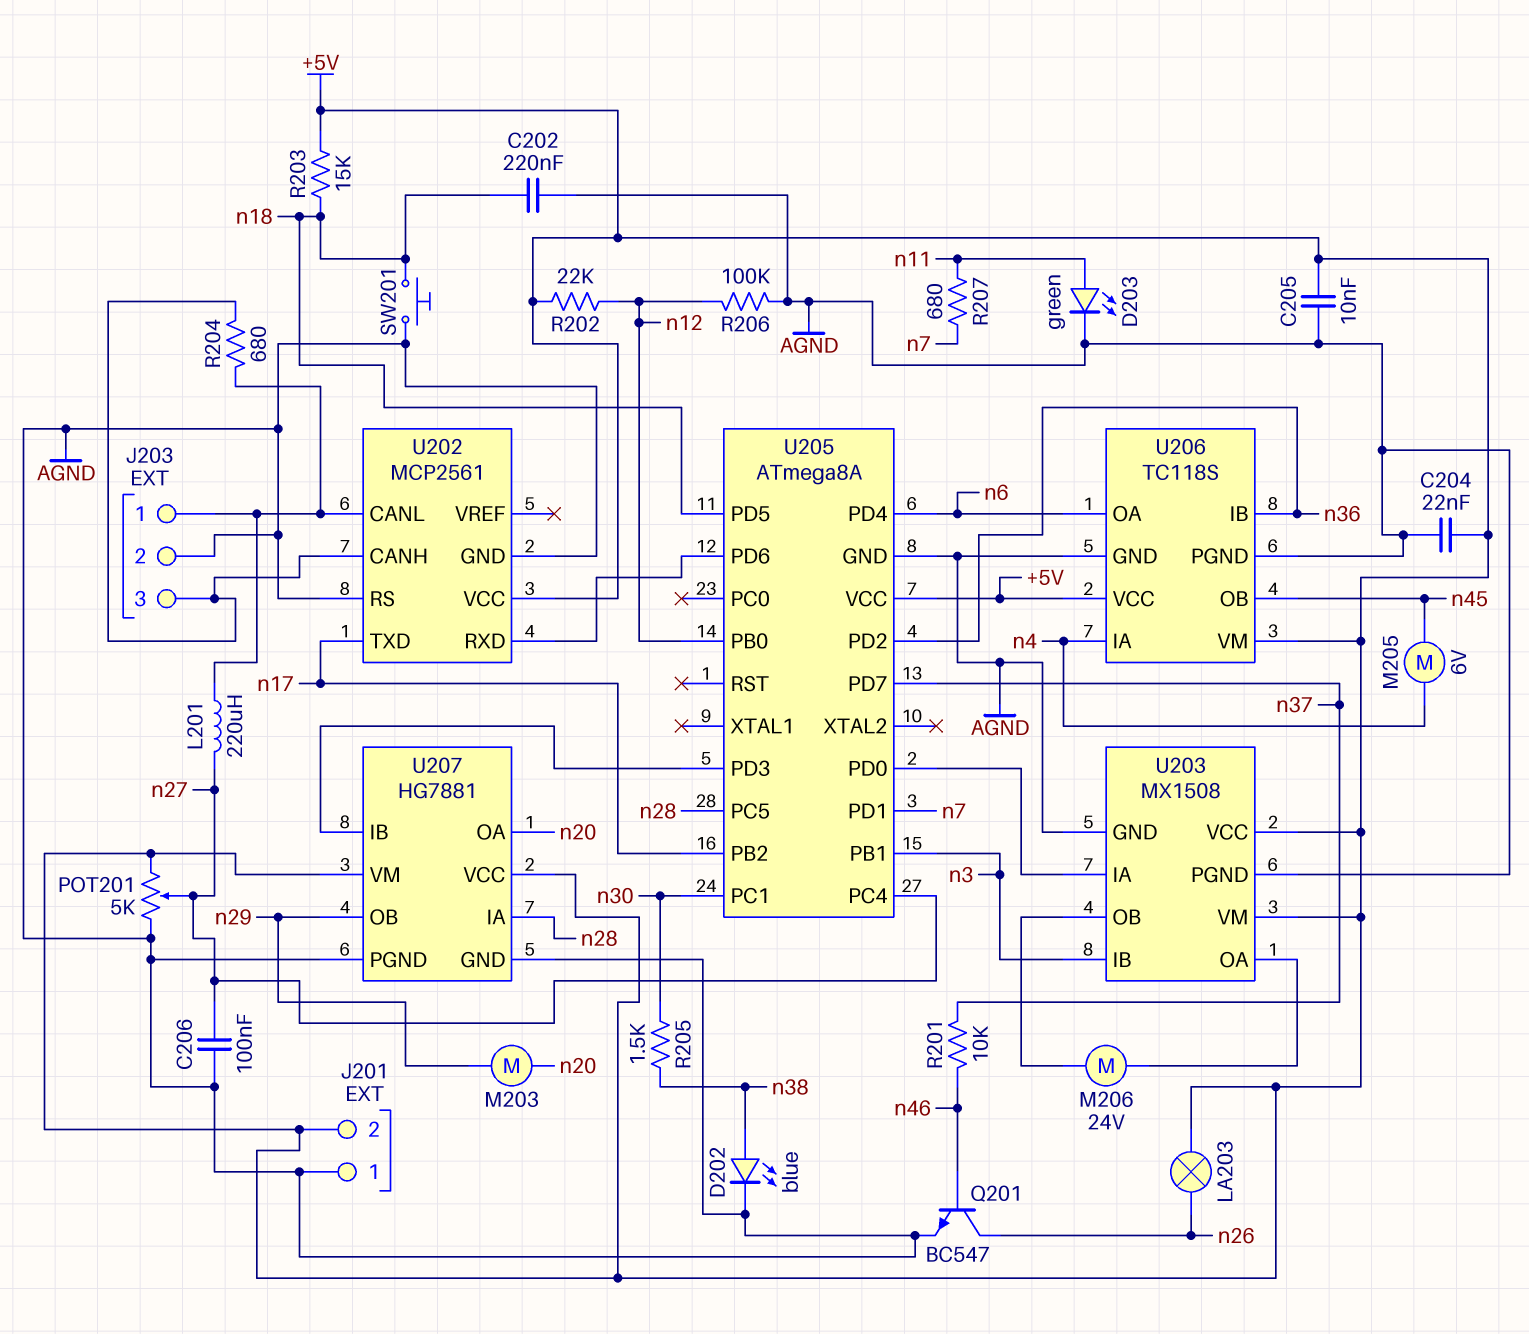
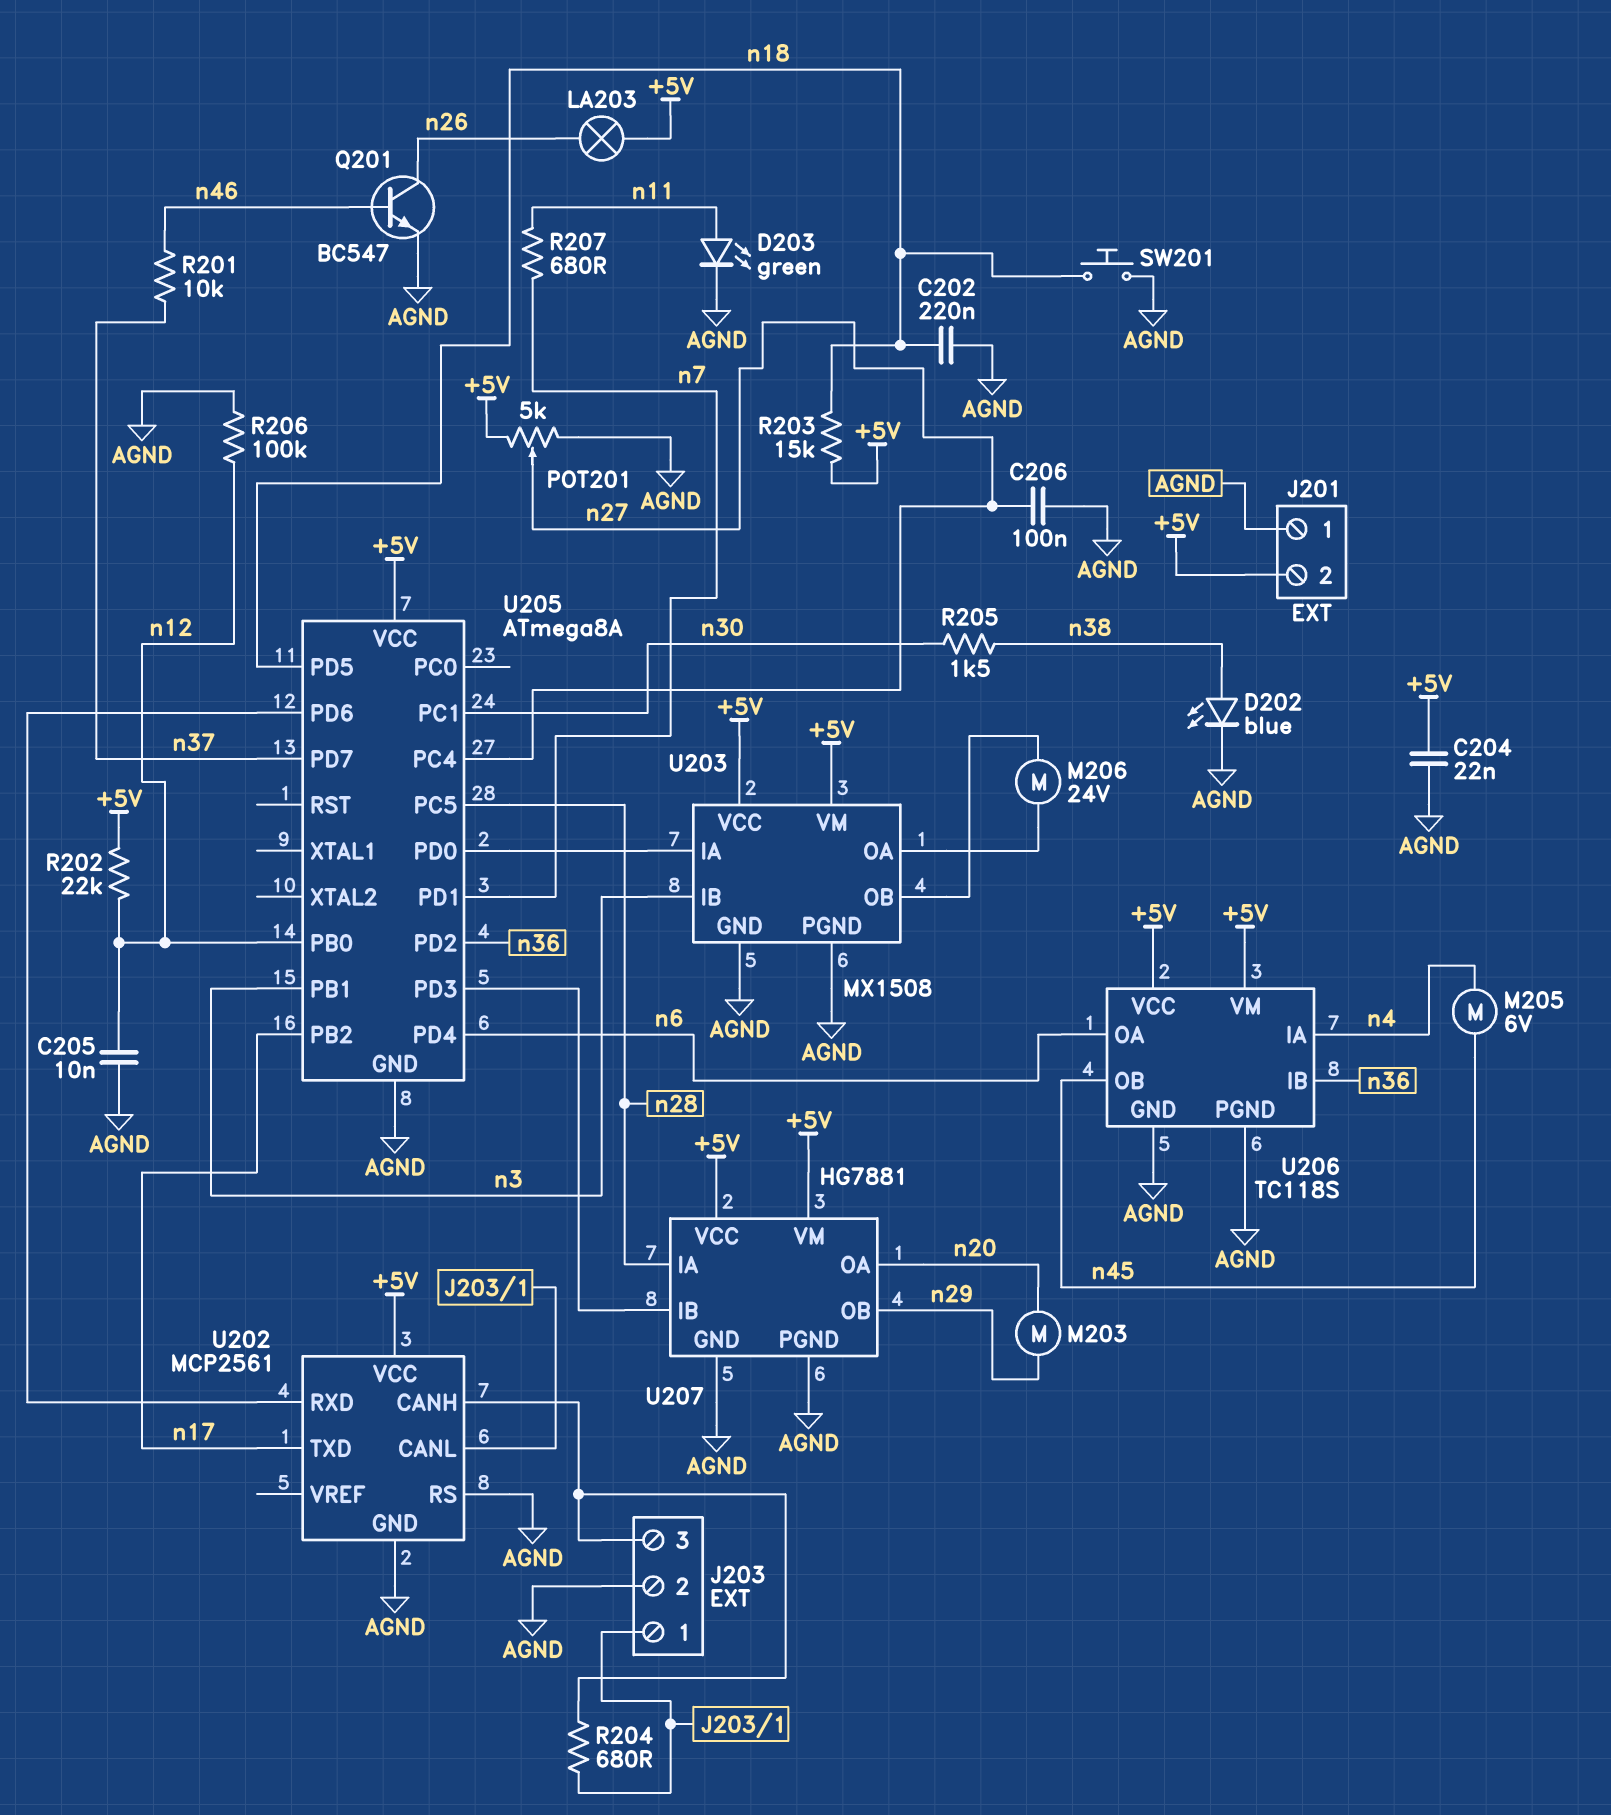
C205: 10nF (+5V, AGND) -> 10nF (AGND, n12)
L201: 220uH (J203/1, n27) -> none

